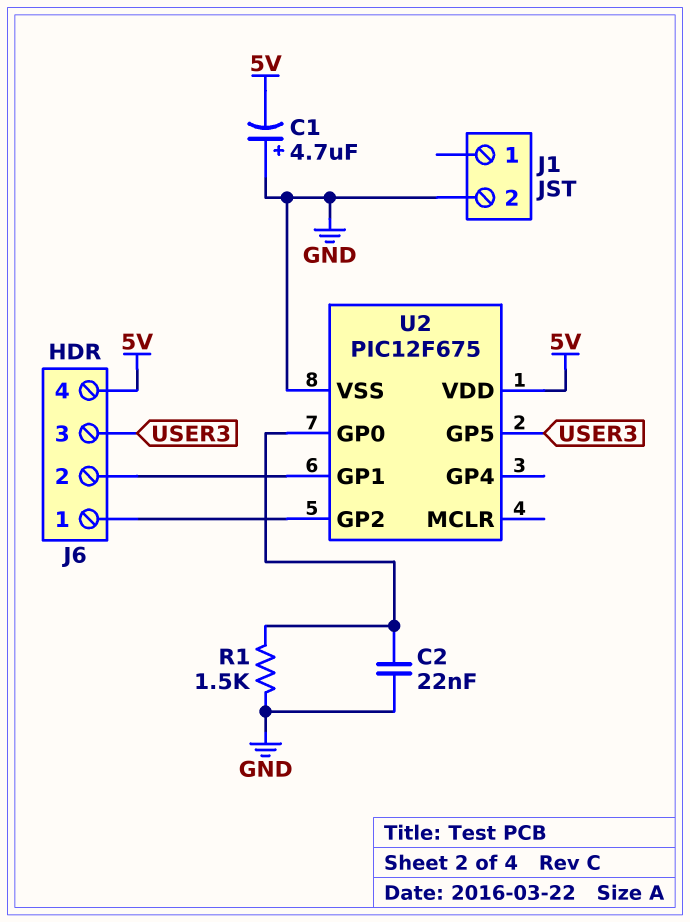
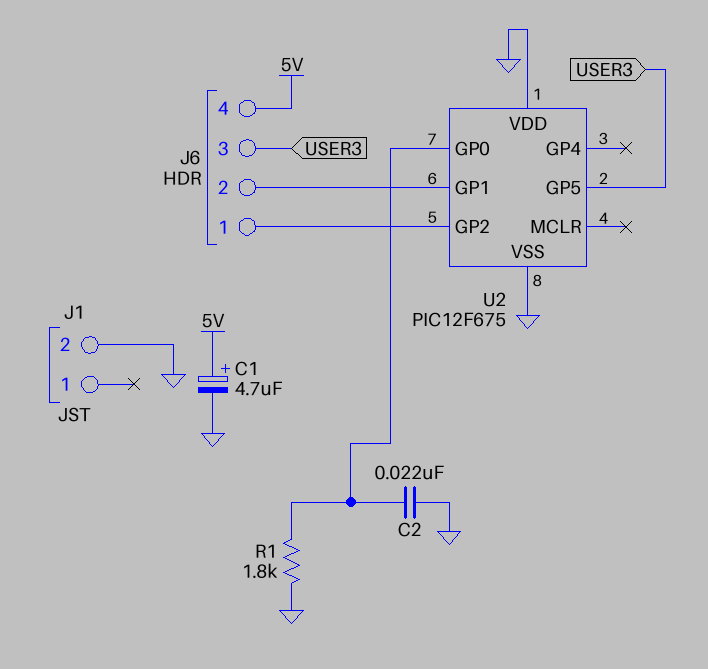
C1: 4.7uF (plus GND, minus 5V) -> 4.7uF (plus 5V, minus GND)
R1: 1.5k (GND, U2/GP0) -> 1.8k (GND, U2/GP0)
U2 pin VDD: 5V -> GND

